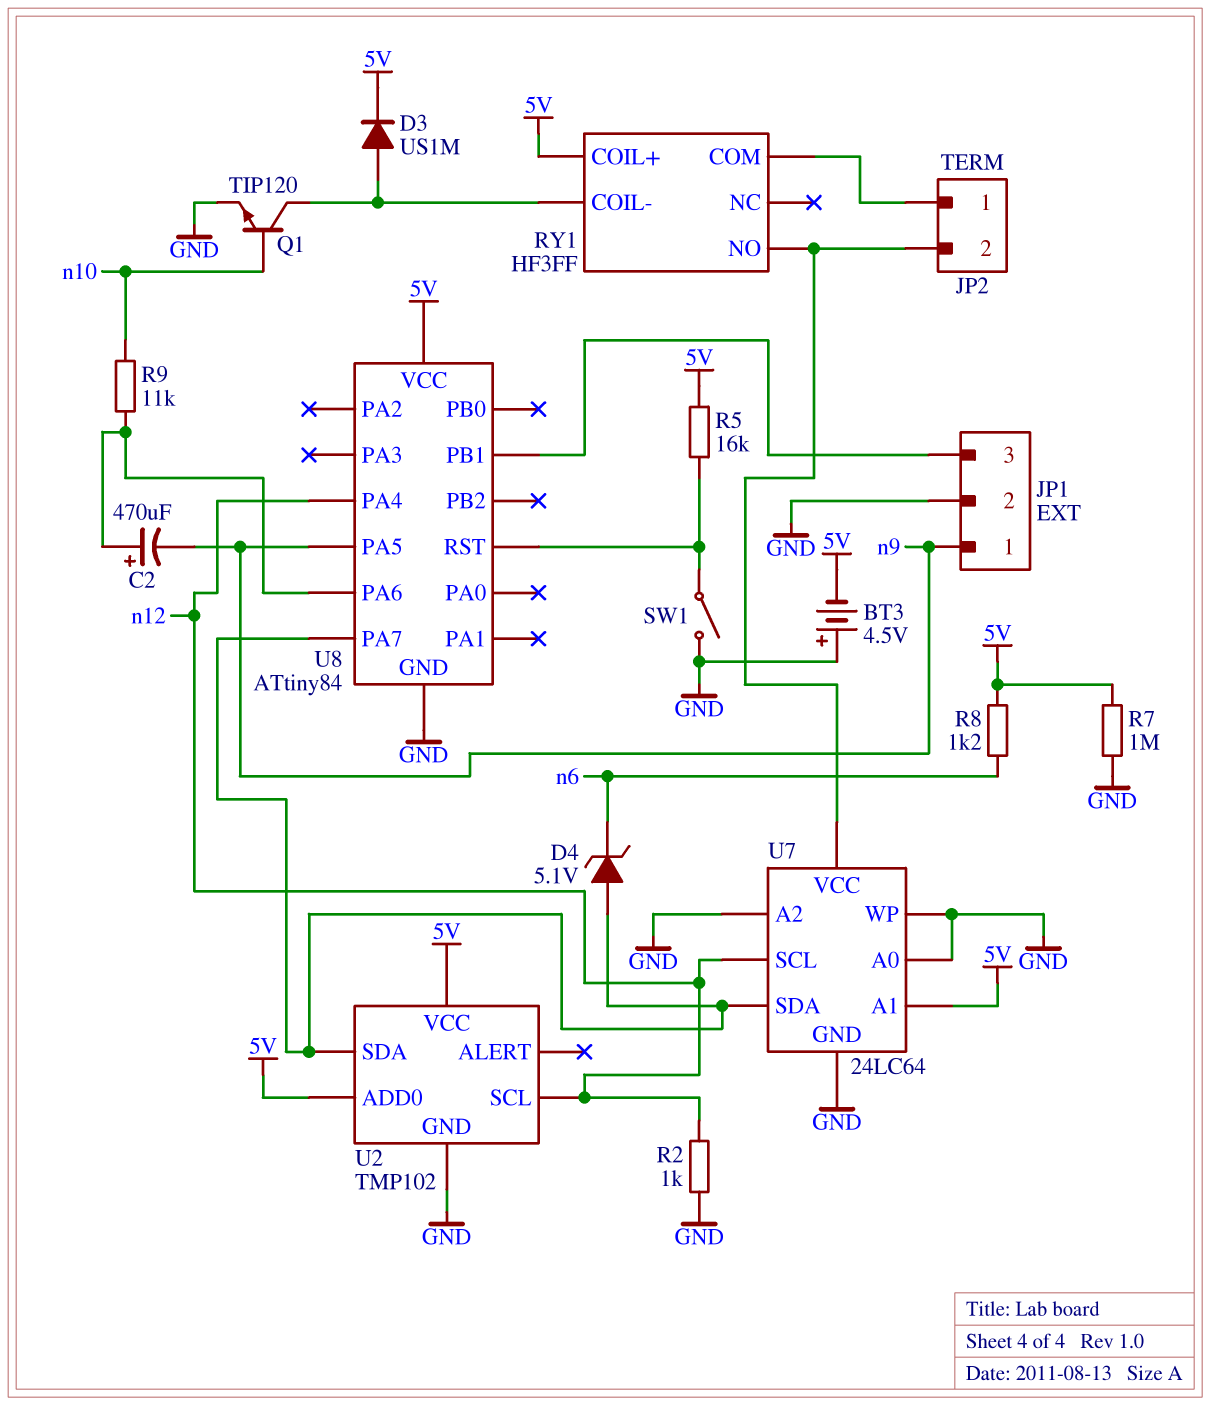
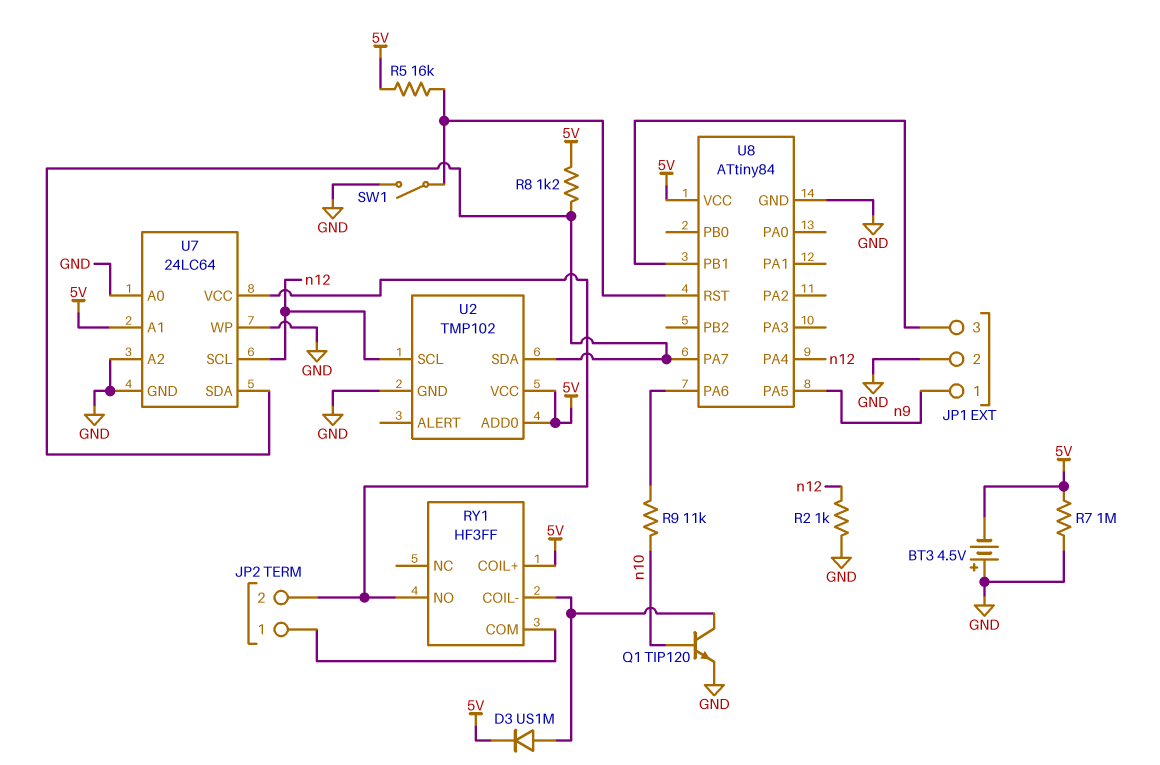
C2: 470uF (plus U8/PA6, minus n9) -> none
D4: zener 5.1V (A U2/SDA, K n6) -> none
R8: 1.2k (5V, n6) -> 1.2k (5V, U2/SDA)

